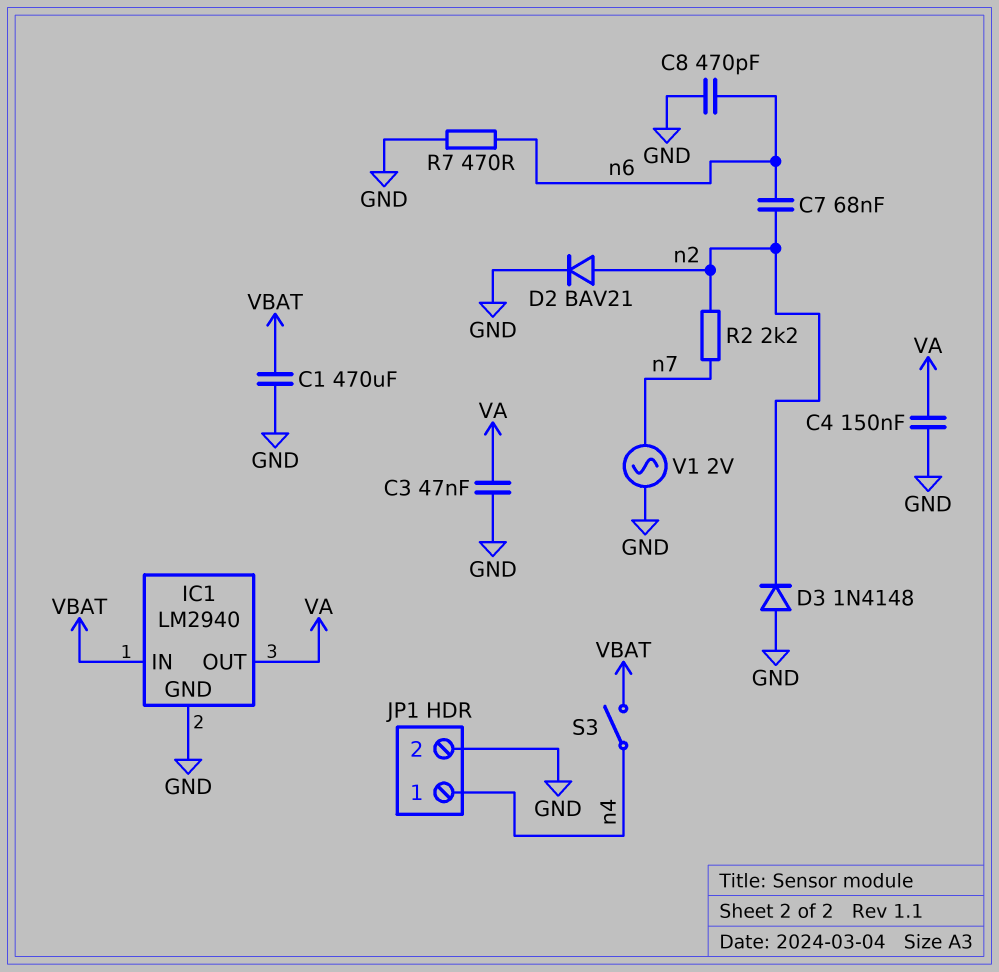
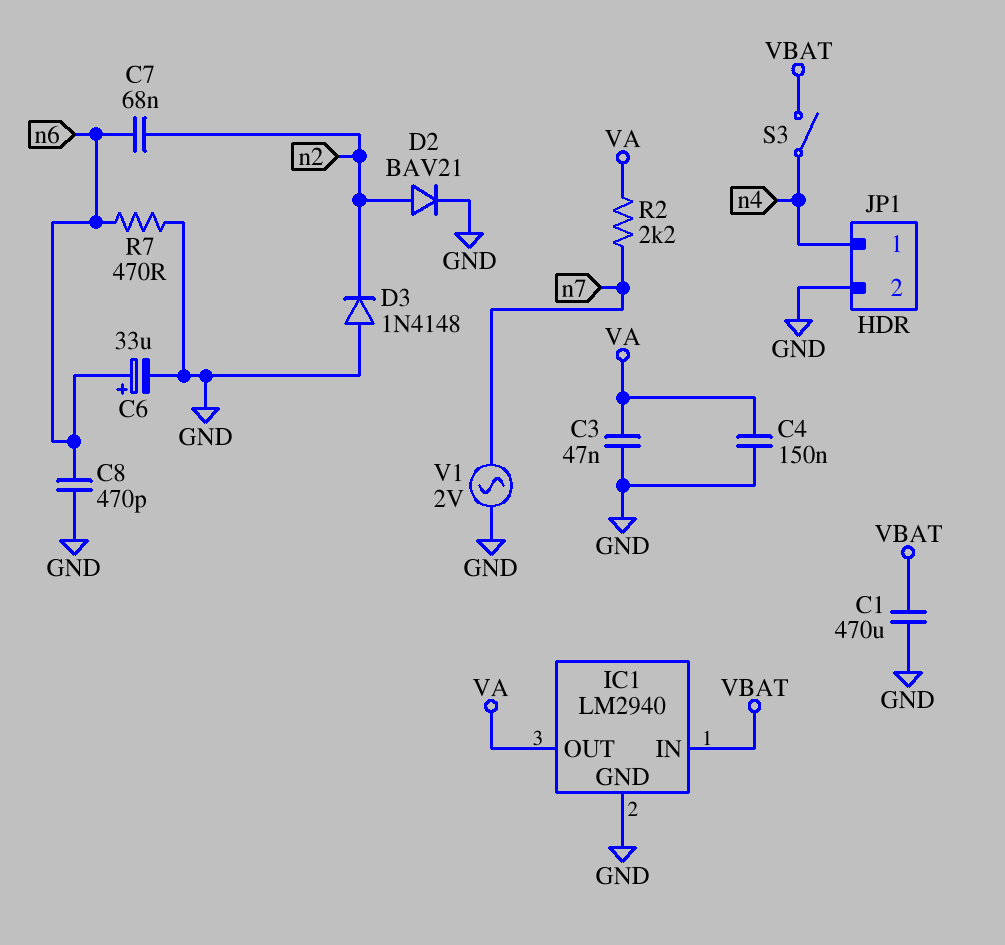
C6: none -> 33uF (plus n6, minus GND)
R2: 2.2k (n2, n7) -> 2.2k (VA, n7)

